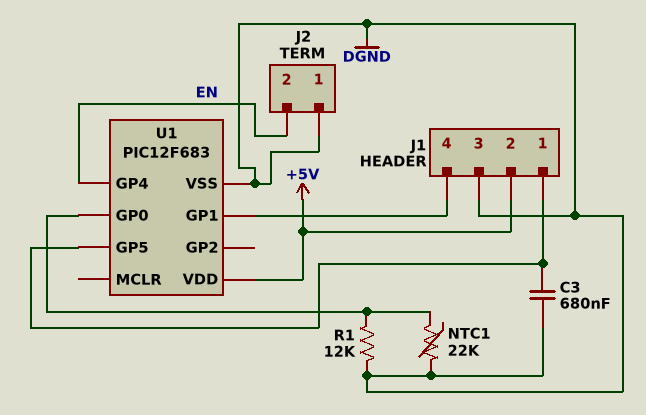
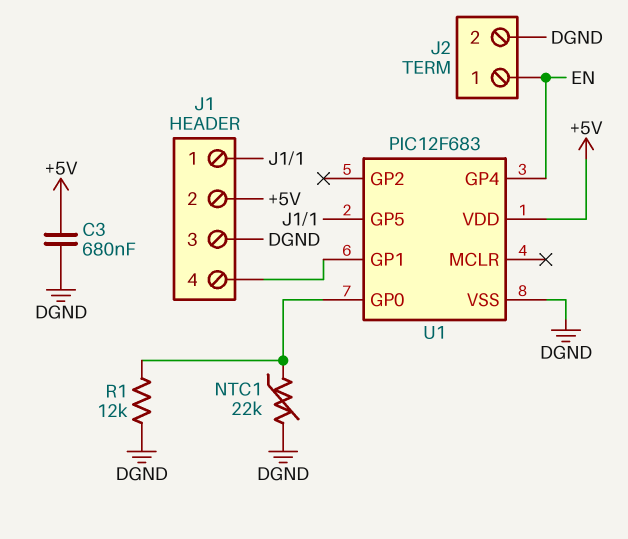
C3: 680nF (DGND, J1/1) -> 680nF (+5V, DGND)
J2 pin 1: DGND -> EN
J2 pin 2: EN -> DGND

